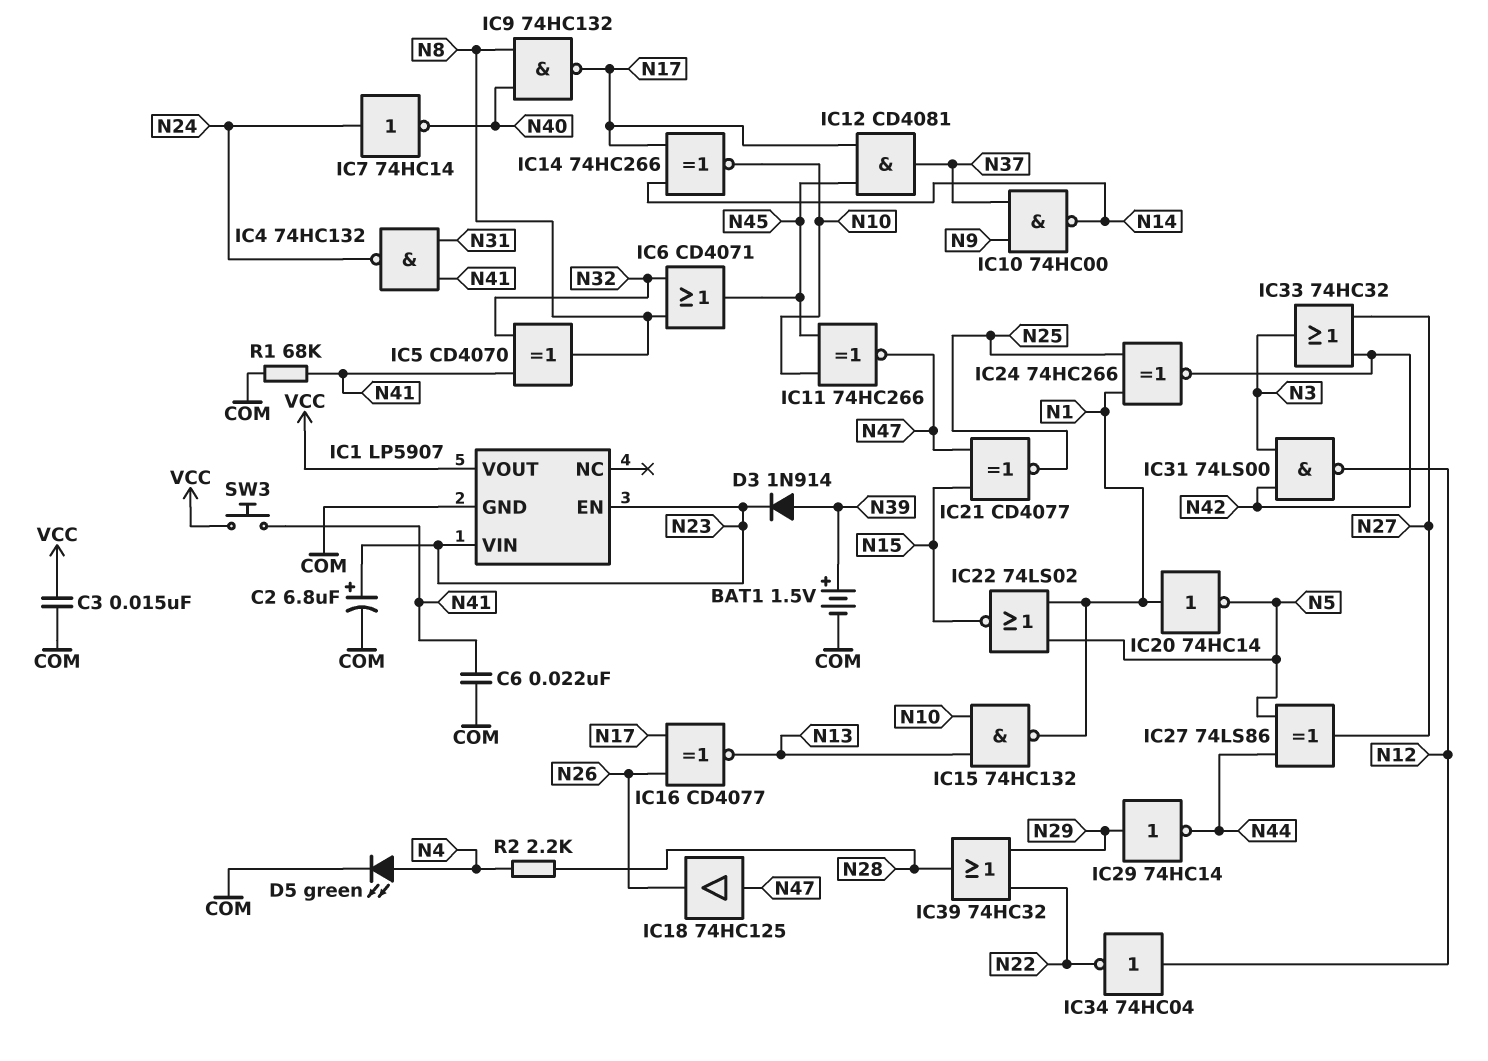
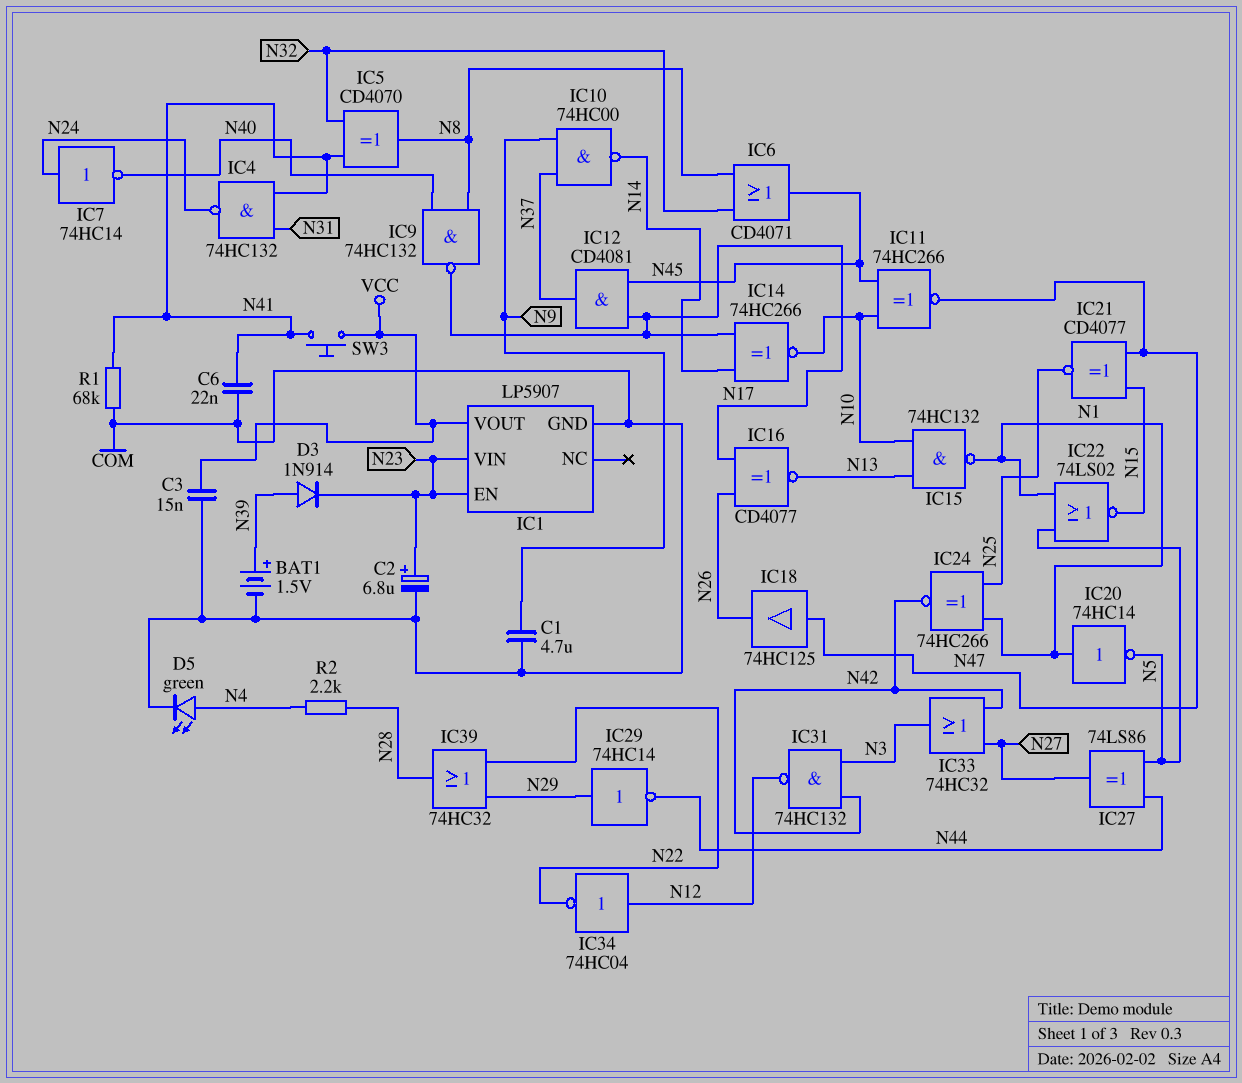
C1: none -> 4.7uF (COM, N9)
IC31: NAND 74LS00 (in N3, in N42, out N12) -> NAND 74HC132 (in N3, in N42, out N12)

